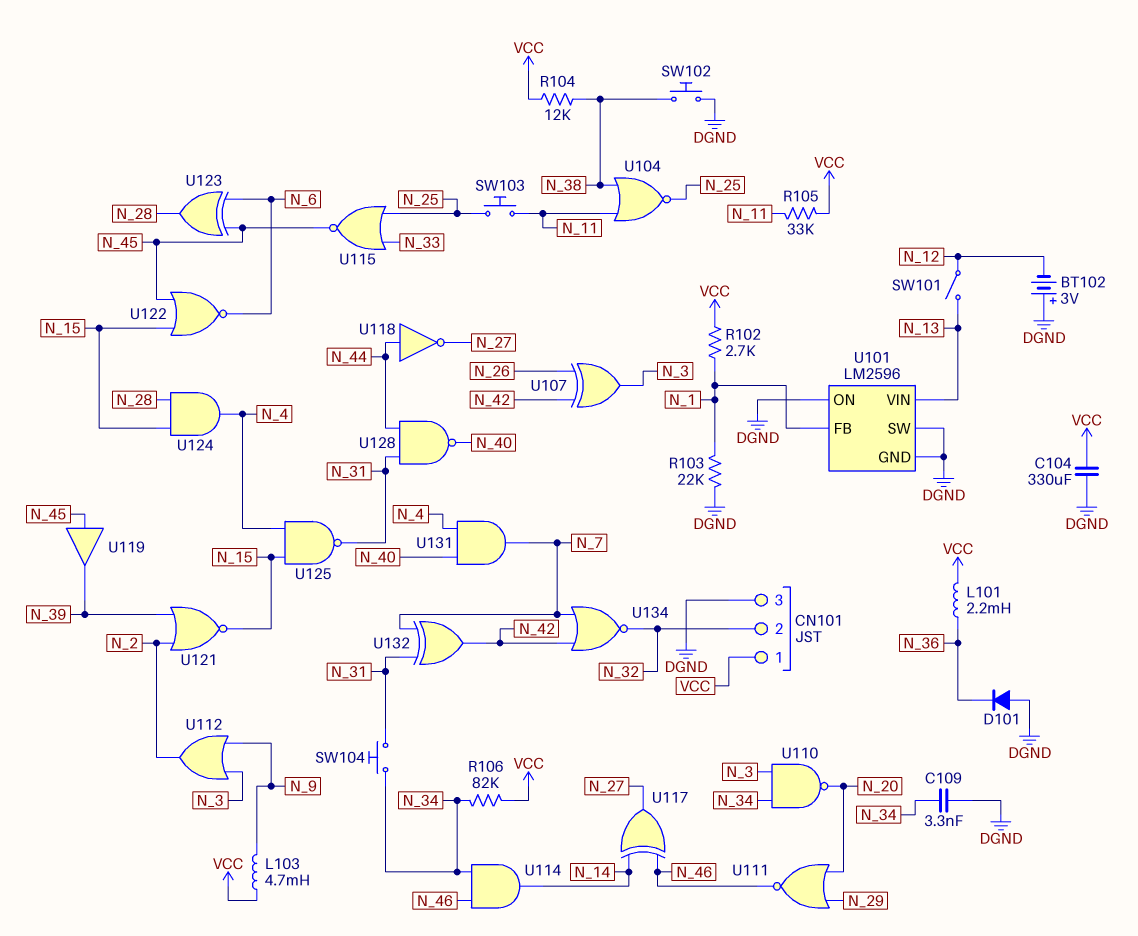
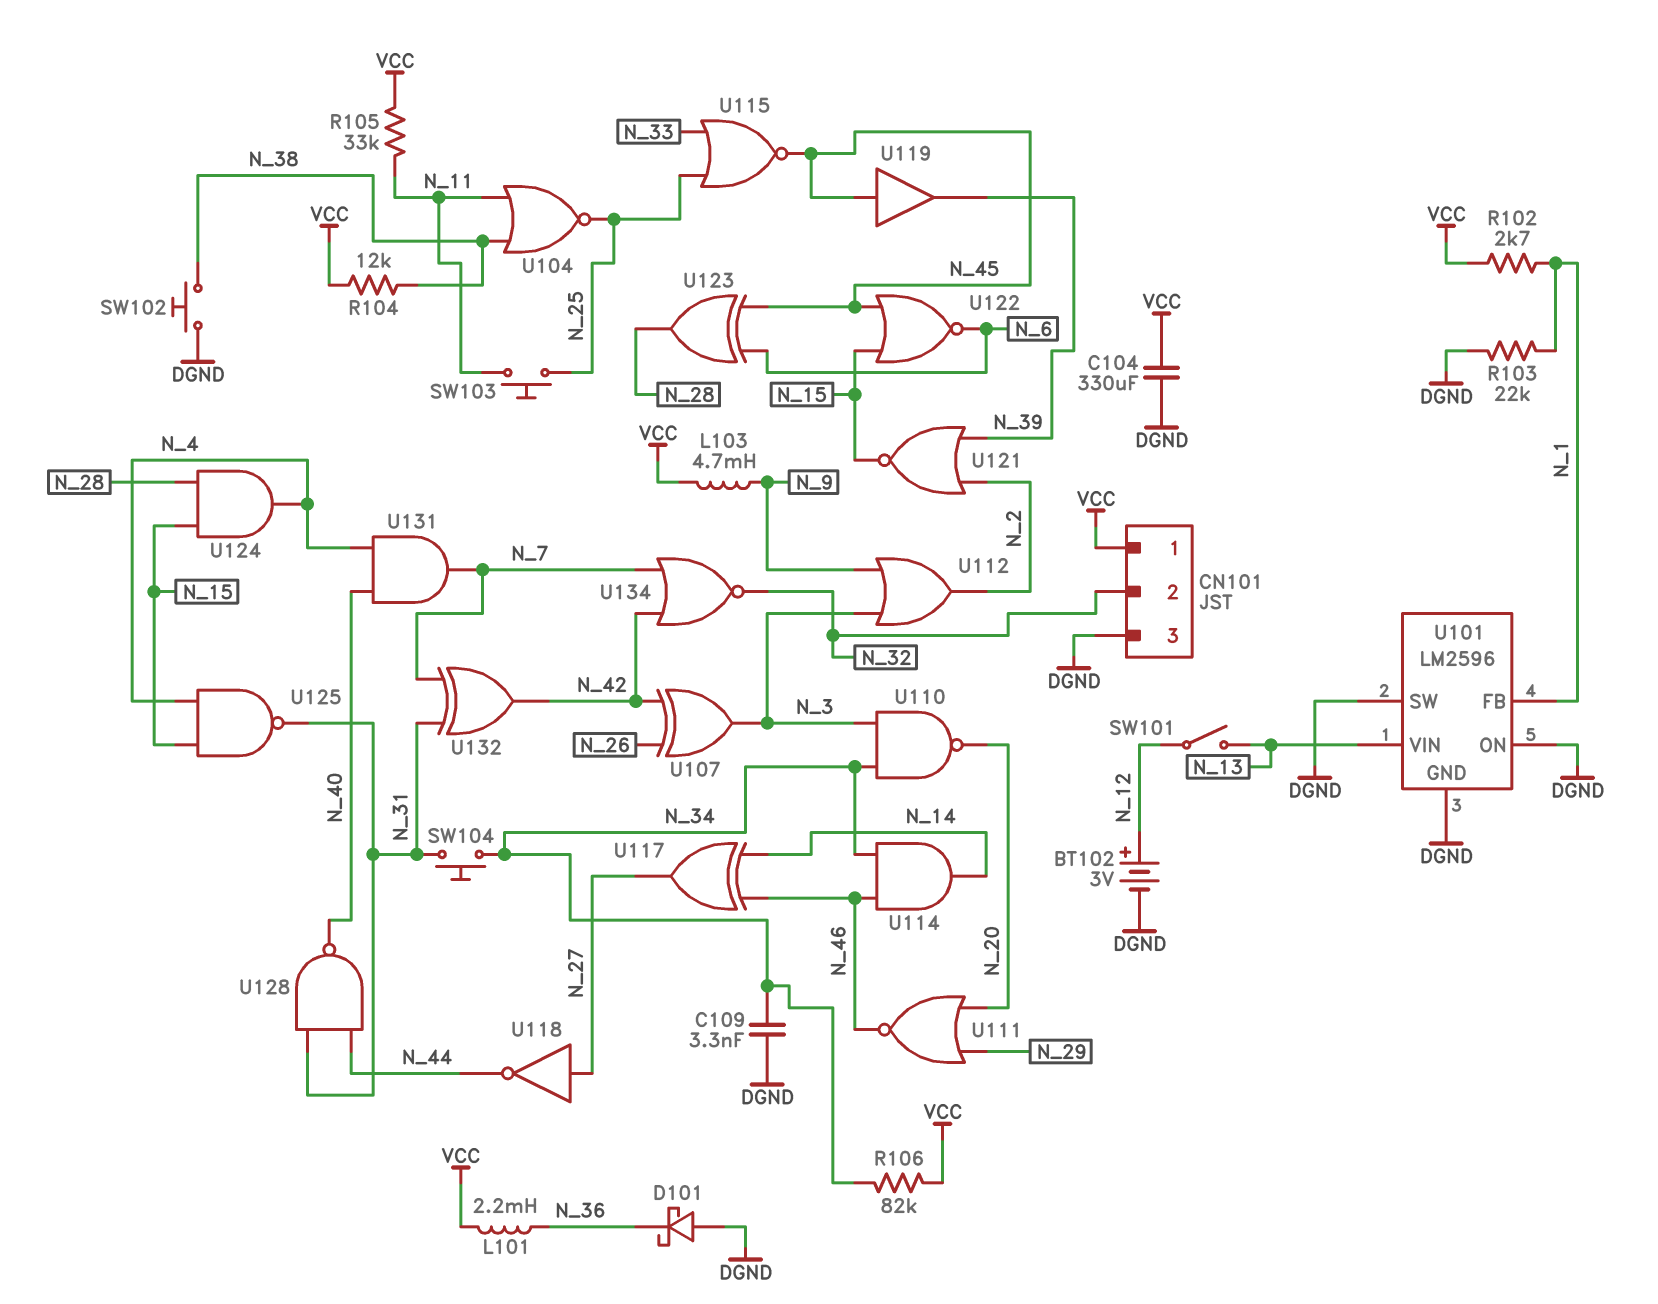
BT102: 3V (plus DGND, minus N_12) -> 3V (plus N_12, minus DGND)
D101: diode (A DGND, K N_36) -> schottky (A DGND, K N_36)
U118: NOT (in N_44, out N_27) -> NOT (in N_27, out N_44)

